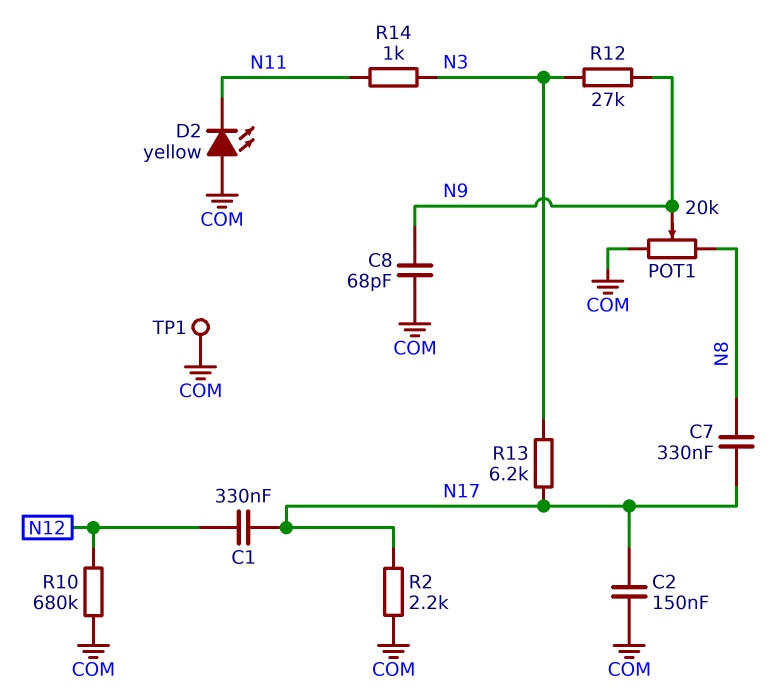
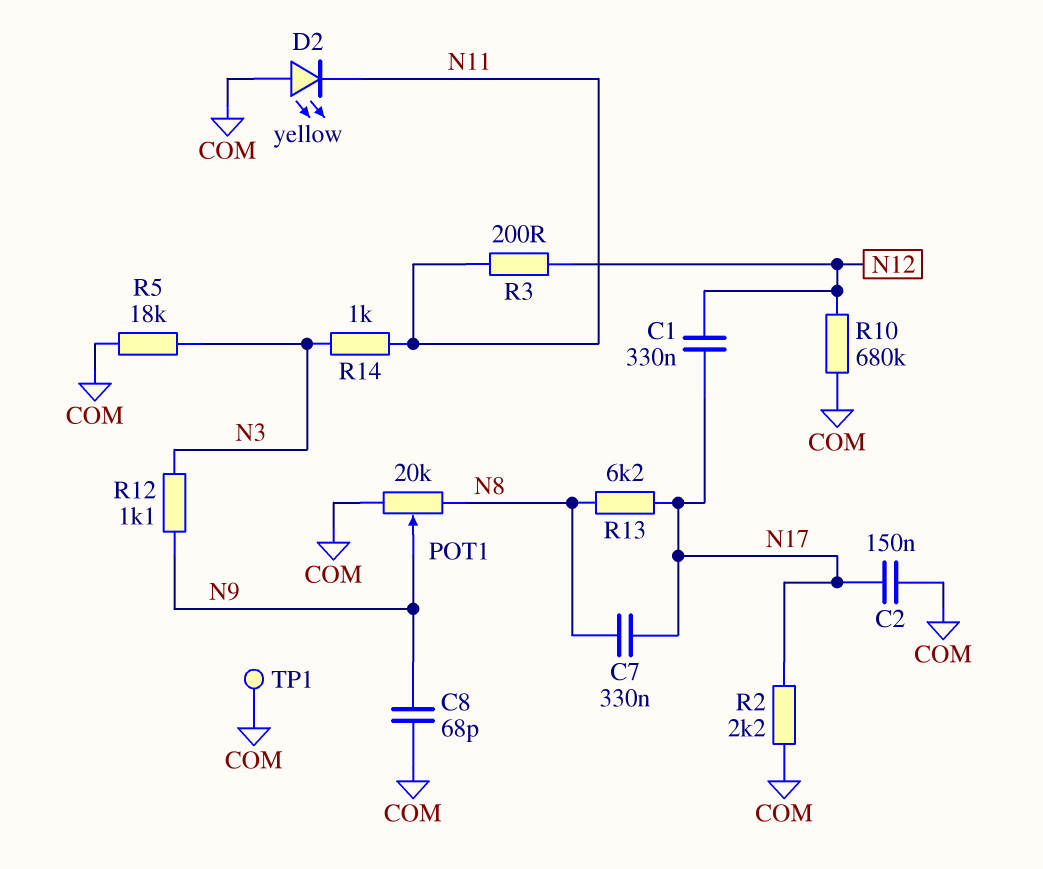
R3: none -> 200 (N11, N12)
R5: none -> 18k (COM, N3)
R12: 27k (N3, N9) -> 1.1k (N3, N9)
R13: 6.2k (N3, N17) -> 6.2k (N8, N17)

